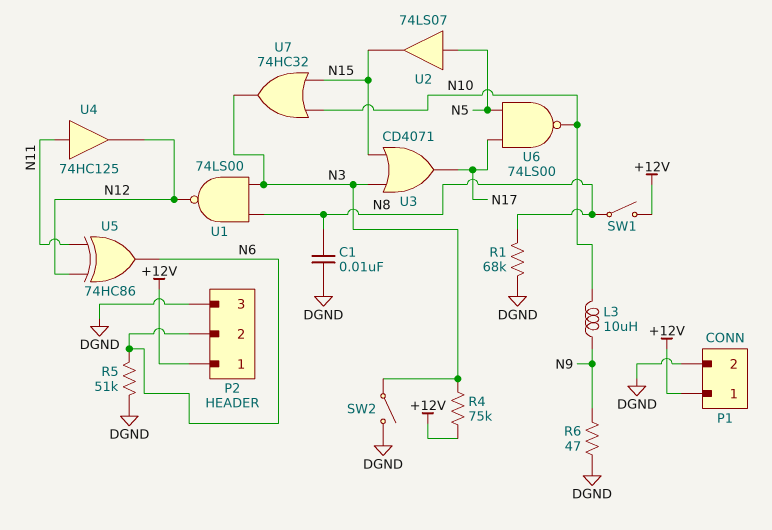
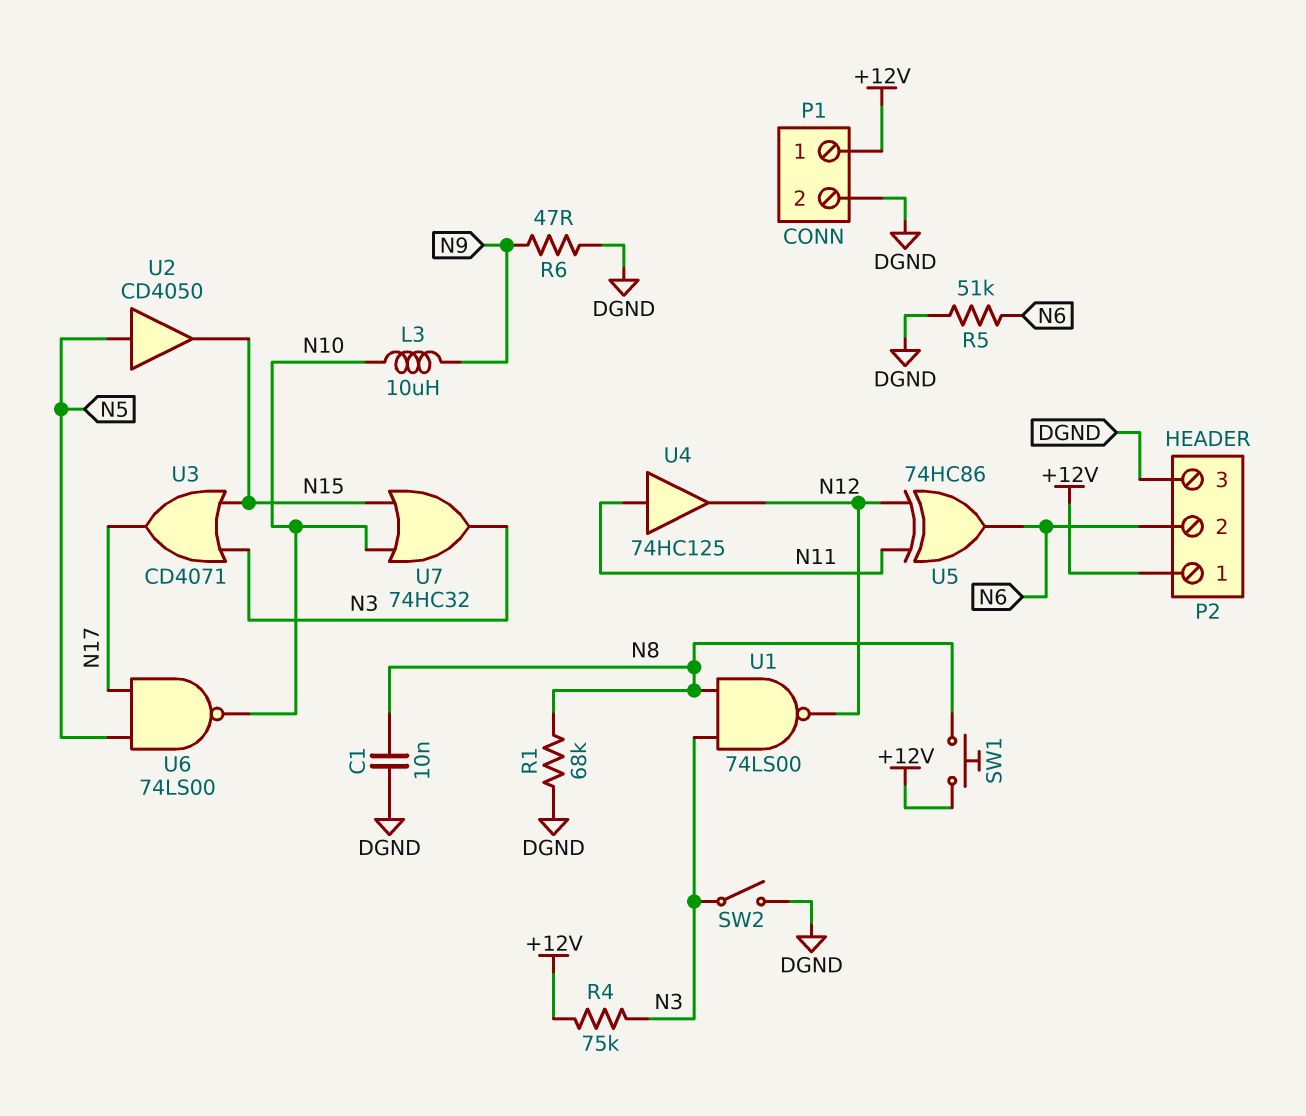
SW1: switch (+12V, N8) -> button (+12V, N8)
U2: buffer 74LS07 (in N5, out N15) -> buffer CD4050 (in N5, out N15)

